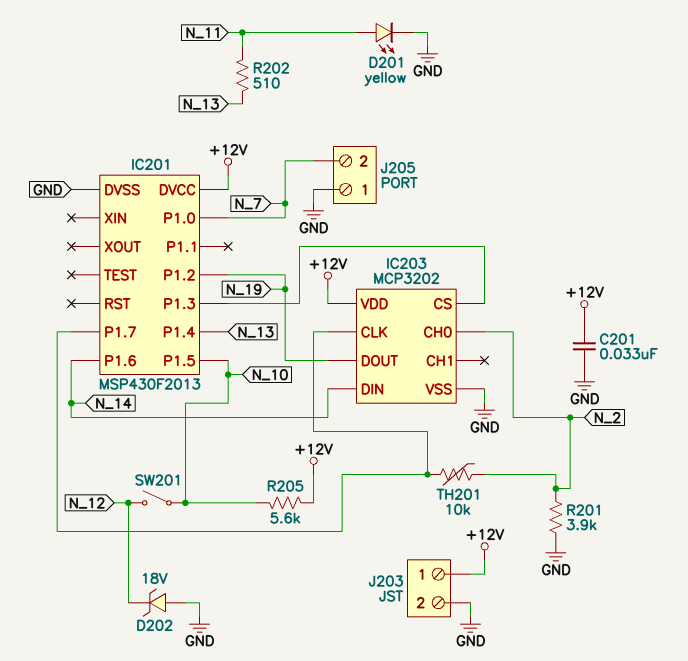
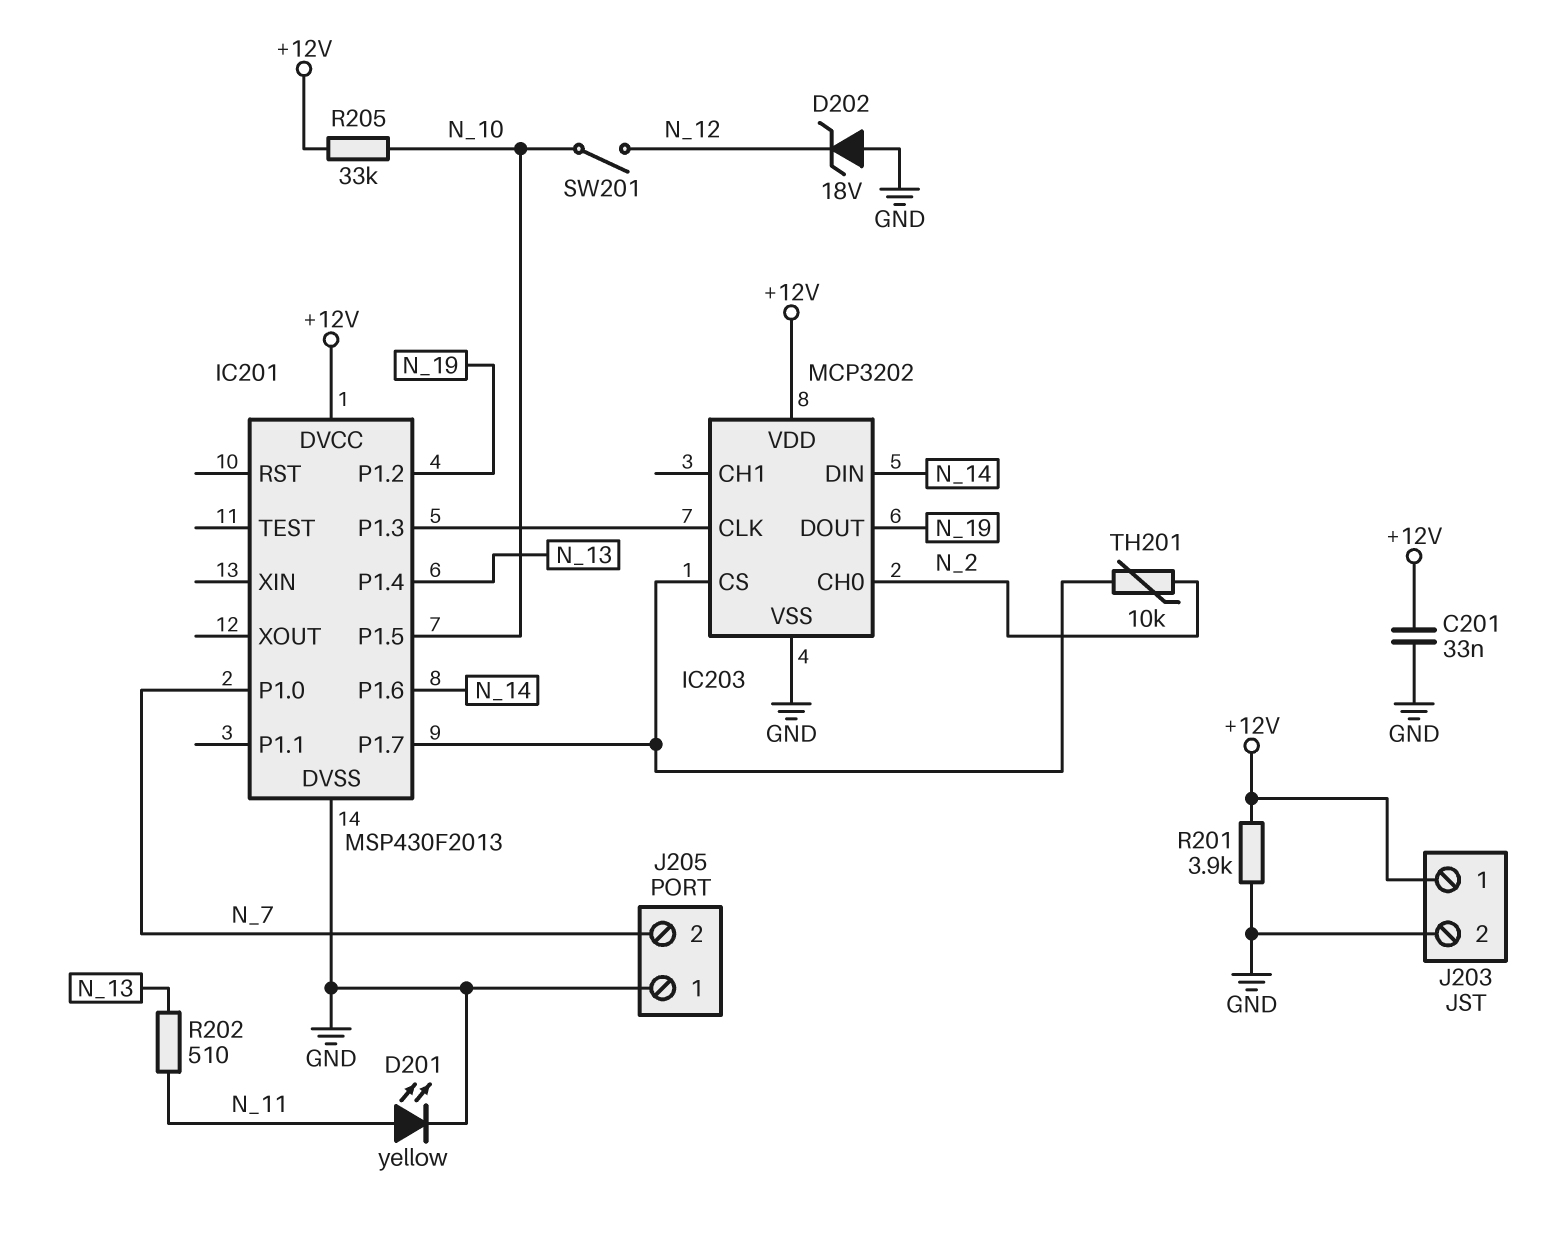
IC203 pin CLK: IC201/P1.7 -> IC201/P1.3
IC203 pin CS: IC201/P1.3 -> IC201/P1.7
R201: 3.9k (GND, N_2) -> 3.9k (+12V, GND)
R205: 5.6k (+12V, N_10) -> 33k (+12V, N_10)

